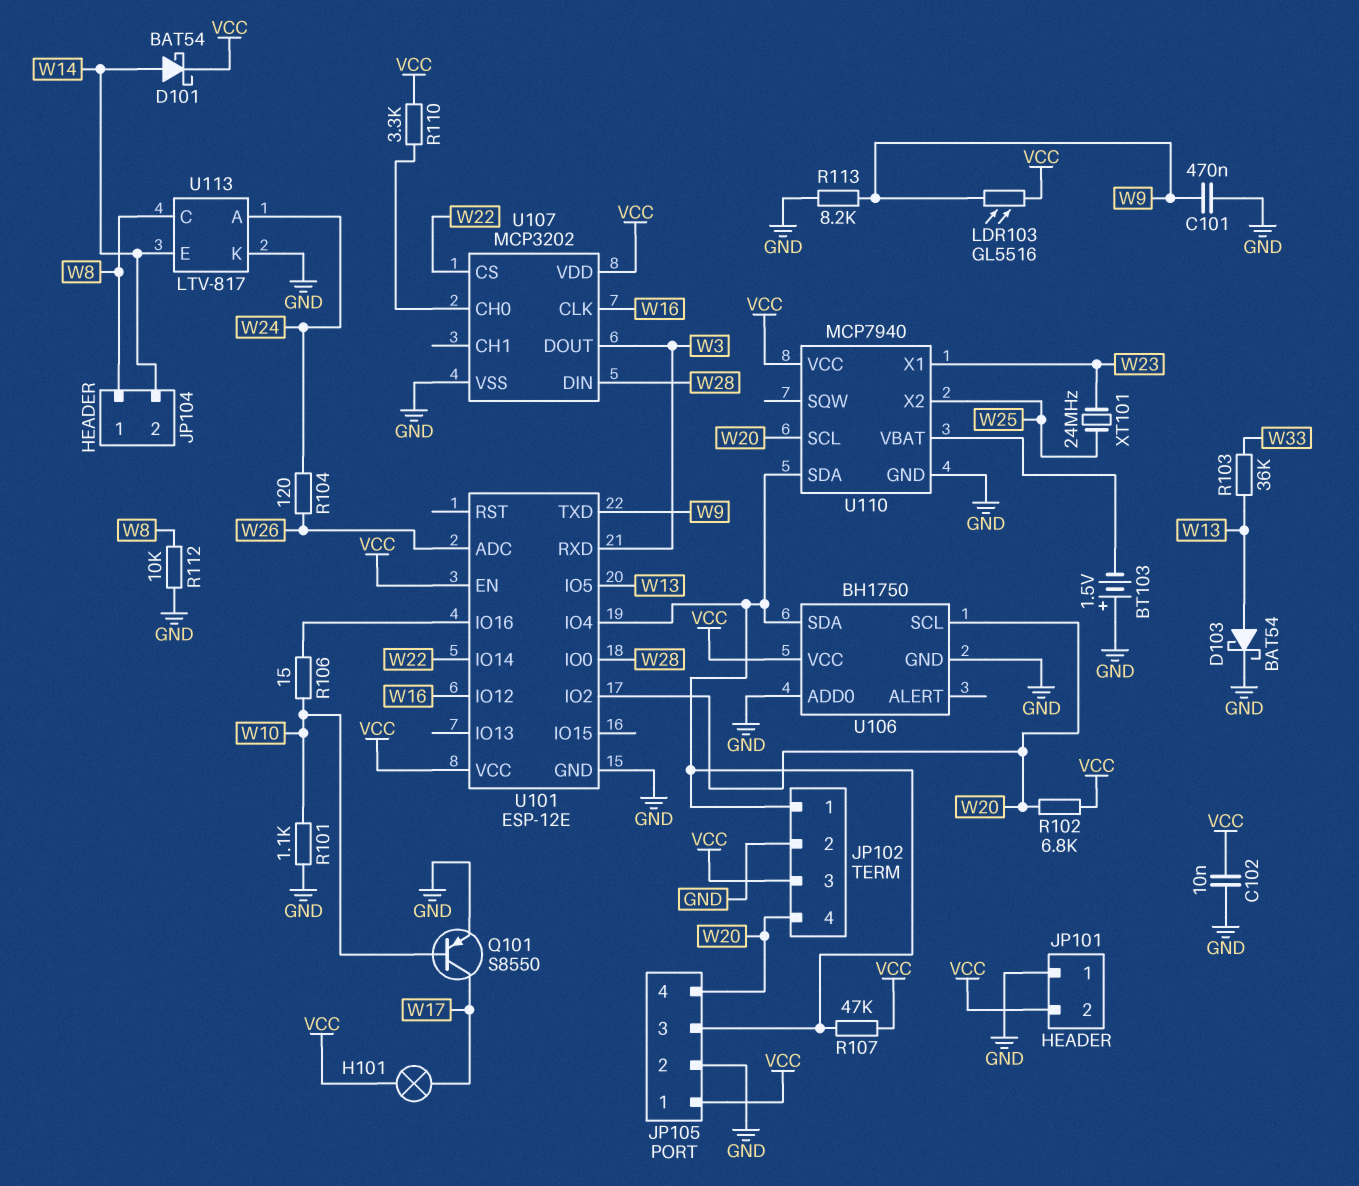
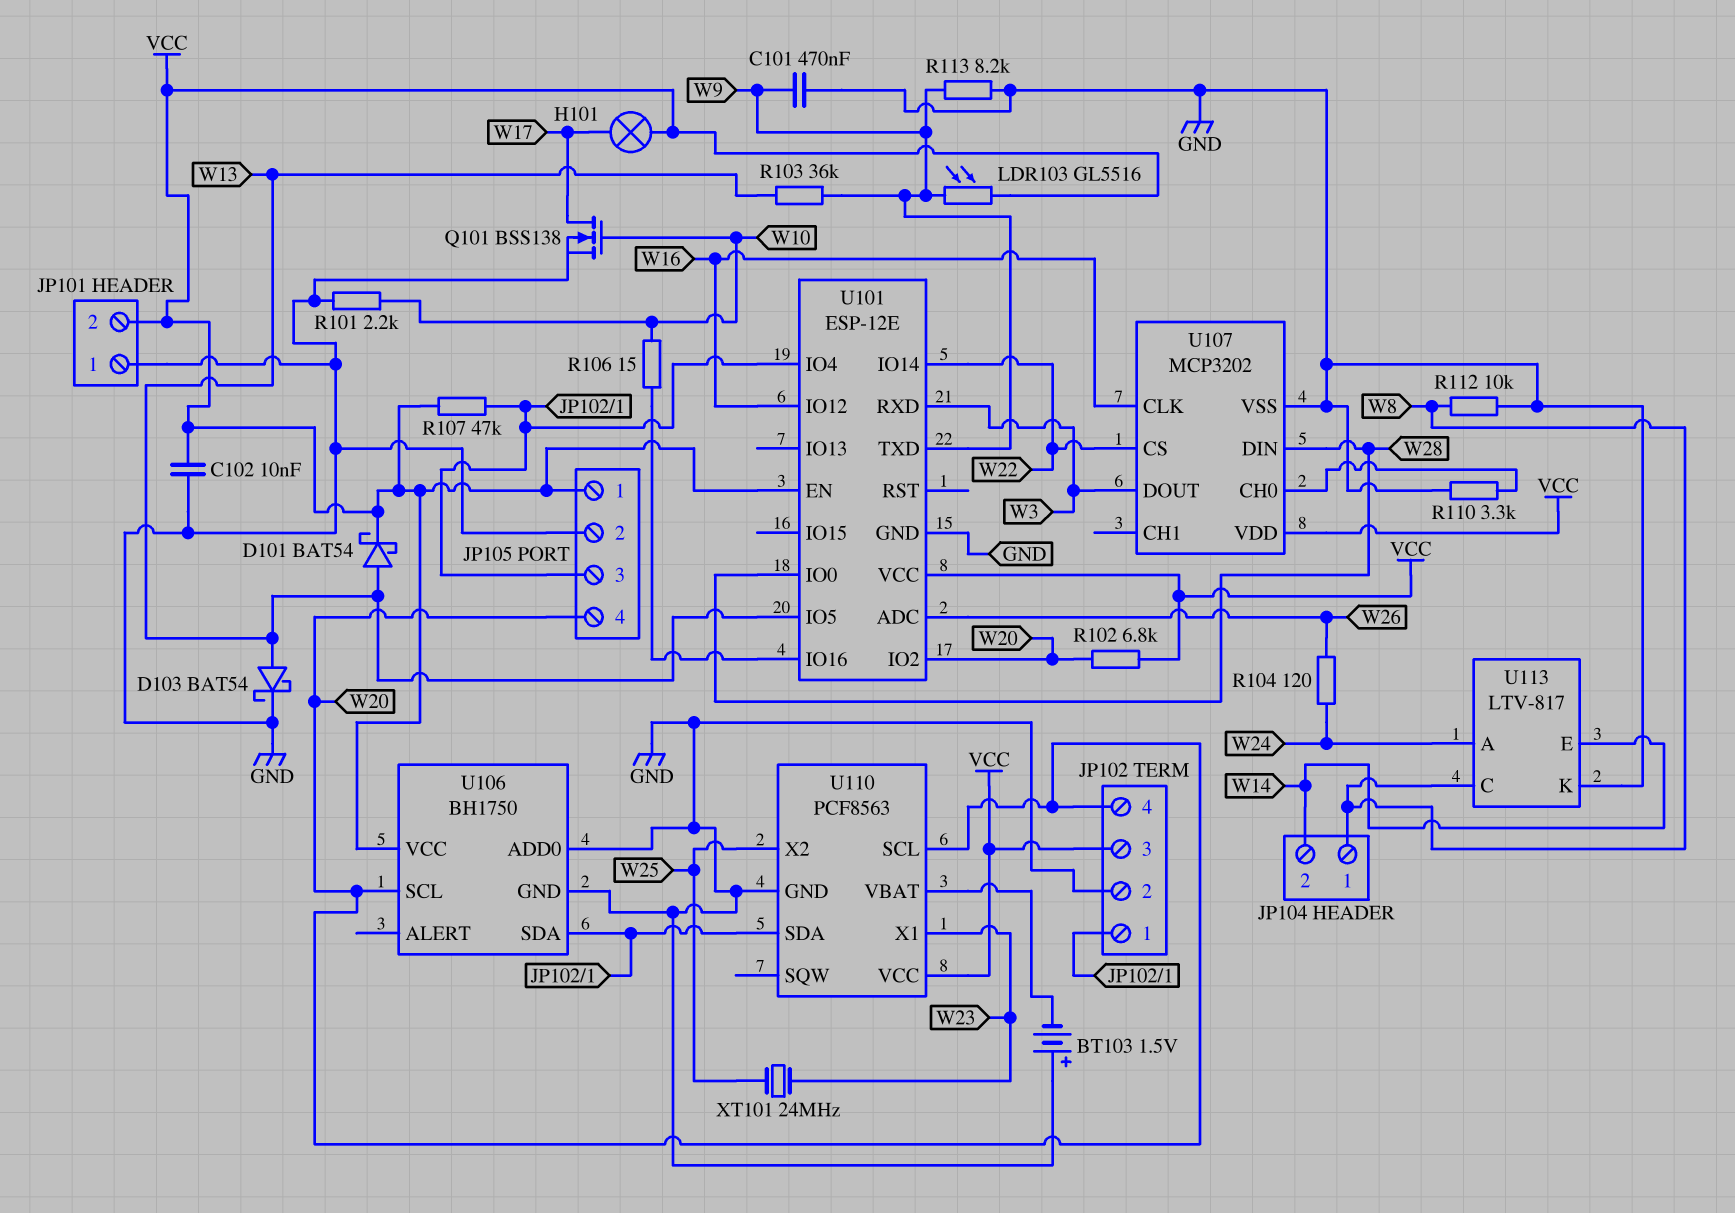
D101: schottky BAT54 (A W14, K VCC) -> schottky BAT54 (A W13, K VCC)
Q101: PNP S8550 (B W10, C W17, E GND) -> NMOS BSS138 (G W10, D W17, S GND)
R101: 1.1k (GND, W10) -> 2.2k (GND, W10)
R103: 36k (W13, W33) -> 36k (W9, W13)
R110: 3.3k (U107/CH0, VCC) -> 3.3k (GND, U107/CH0)
U110: MCP7940 -> PCF8563

